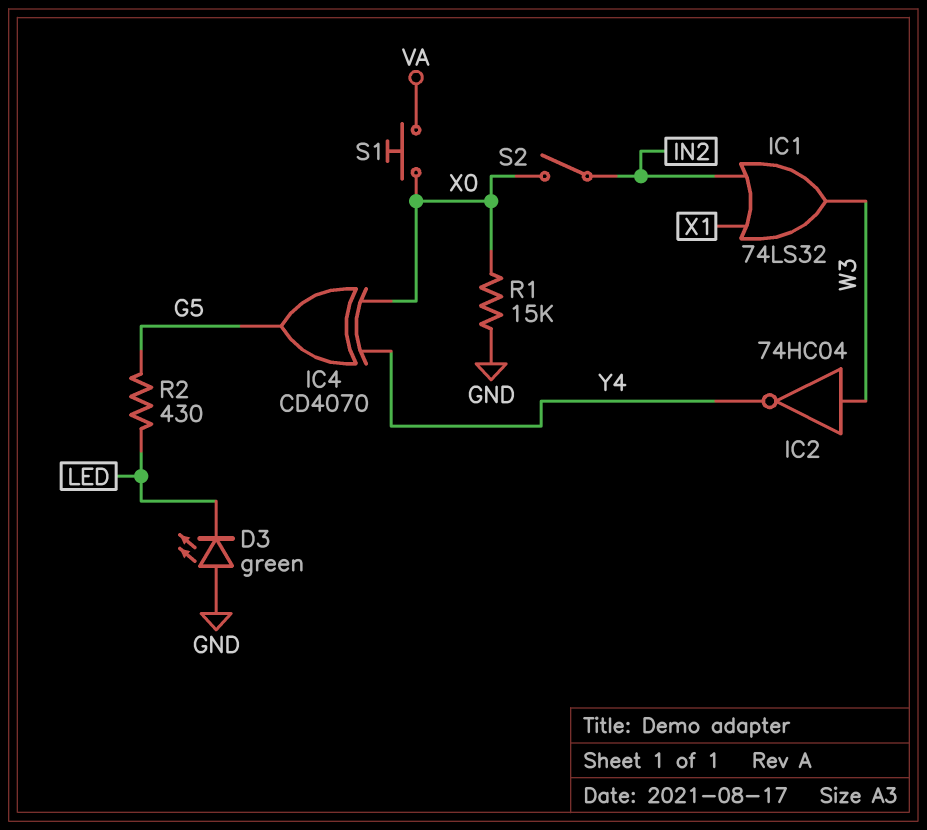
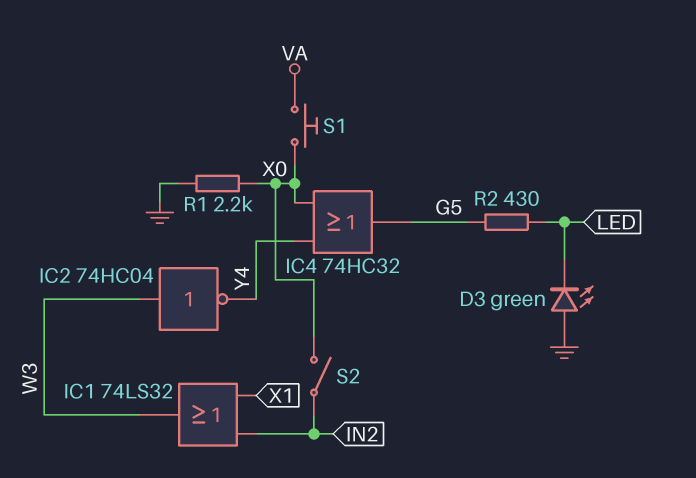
IC4: XOR CD4070 (in X0, in Y4, out G5) -> OR 74HC32 (in X0, in Y4, out G5)
R1: 15k (GND, X0) -> 2.2k (GND, X0)

